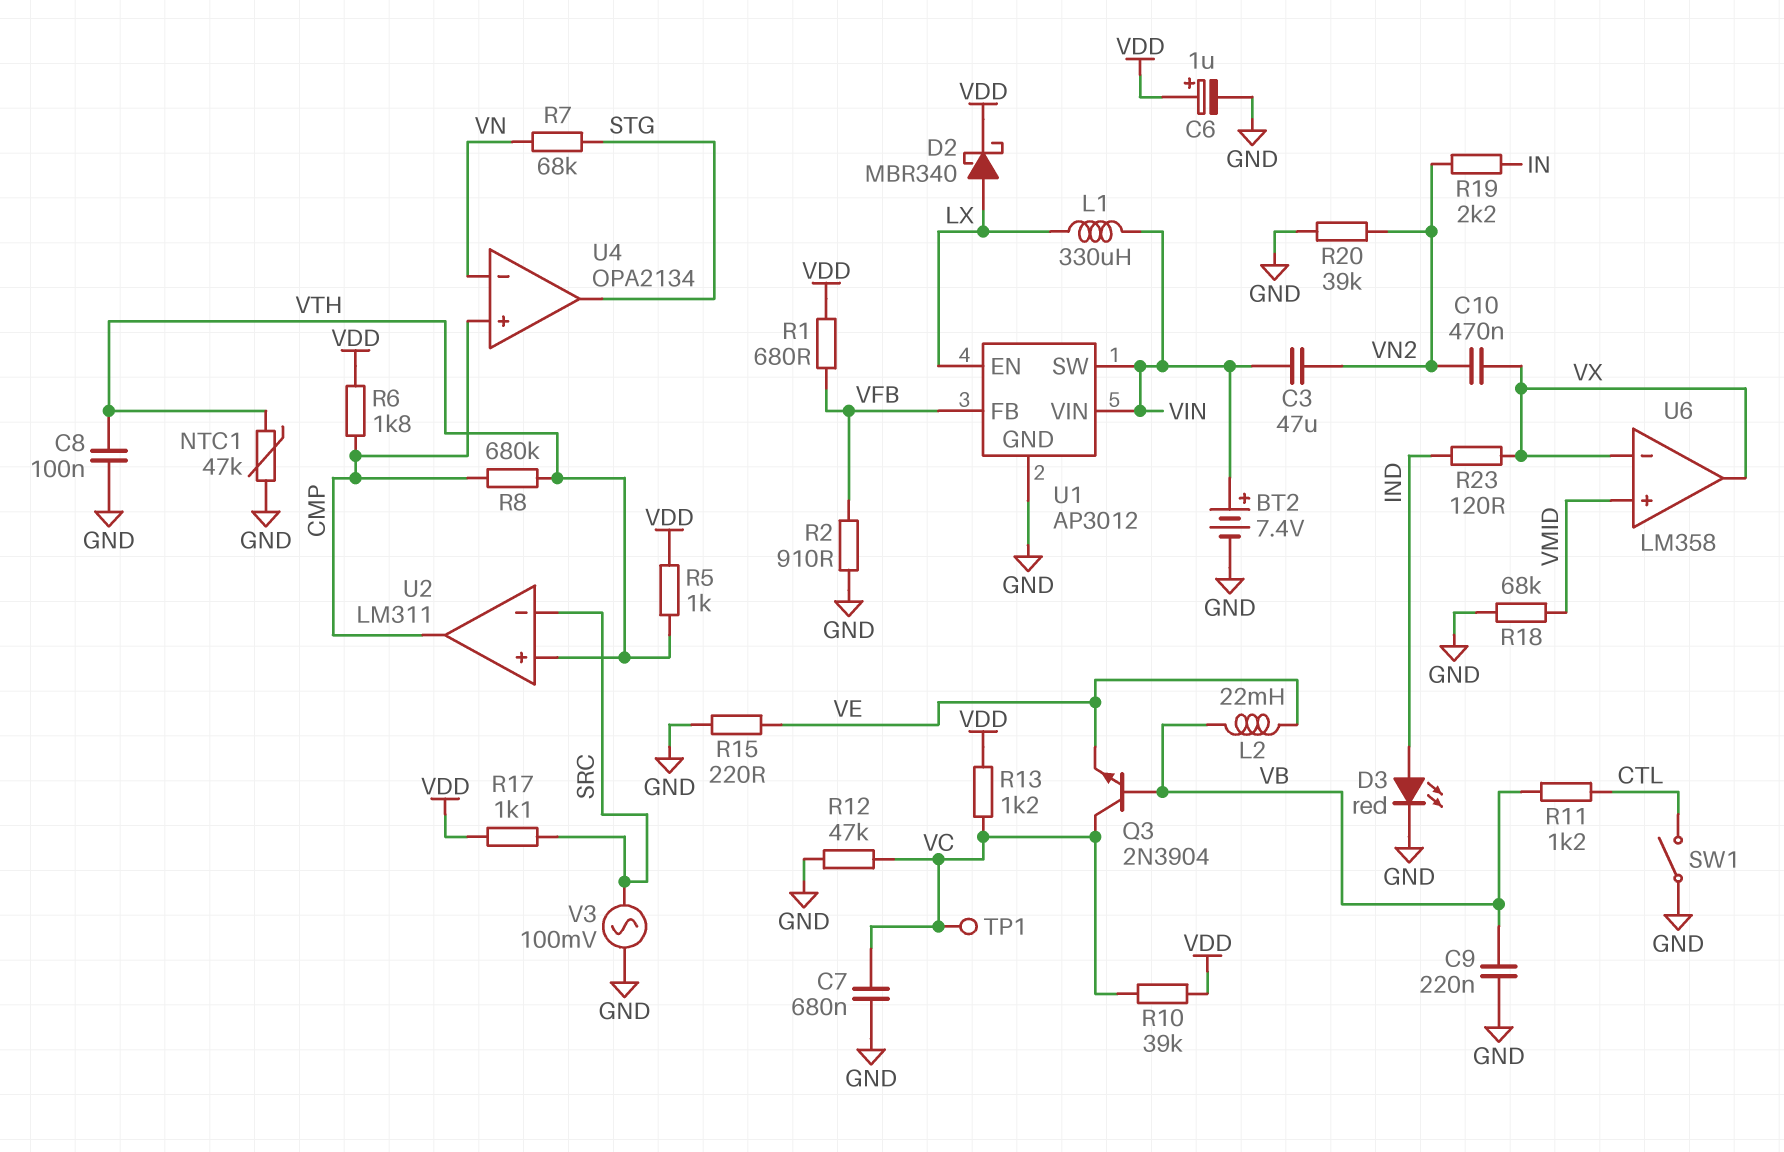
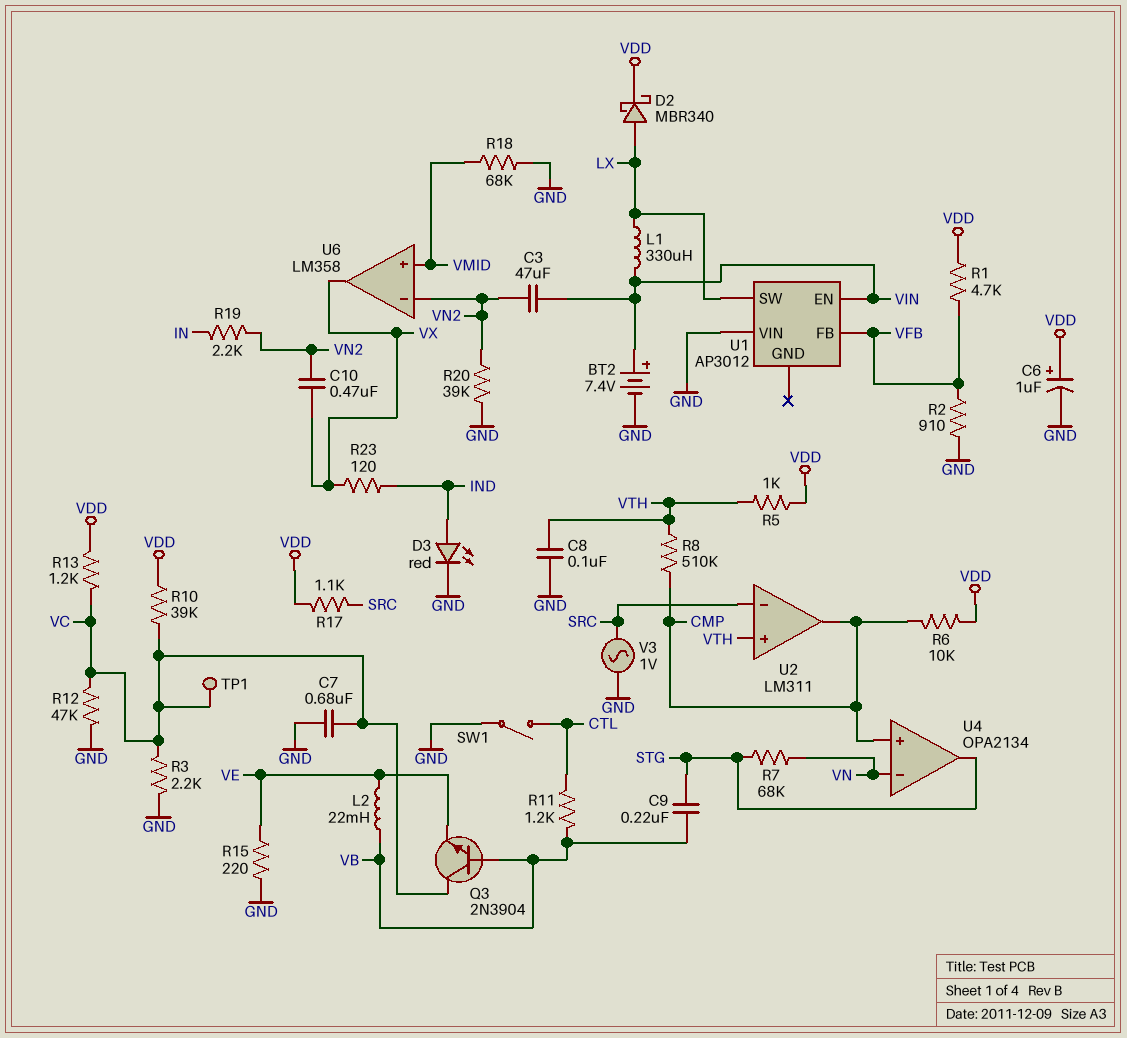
C9: 220nF (GND, VB) -> 220nF (STG, VB)
NTC1: 47k (GND, VTH) -> none
R1: 680 (VDD, VFB) -> 4.7k (VDD, VFB)
R3: none -> 2.2k (GND, VC)
R6: 1.8k (CMP, VDD) -> 10k (CMP, VDD)
R8: 680k (CMP, VTH) -> 510k (CMP, VTH)
U1 pin EN: LX -> VIN
U1 pin GND: GND -> none
U1 pin SW: VIN -> LX
U1 pin VIN: VIN -> GND
U6 pin in-: VX -> VN2
V3: AC 100mV (GND, SRC) -> AC 1V (GND, SRC)

